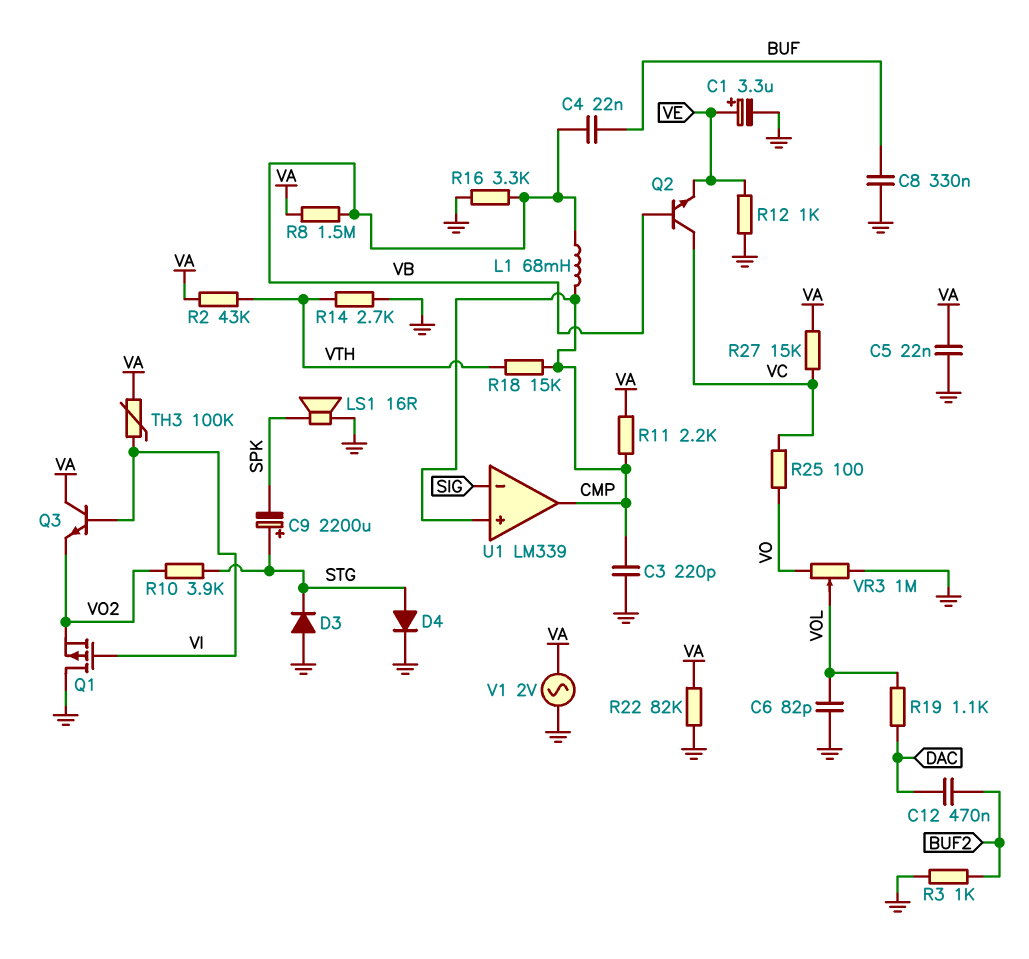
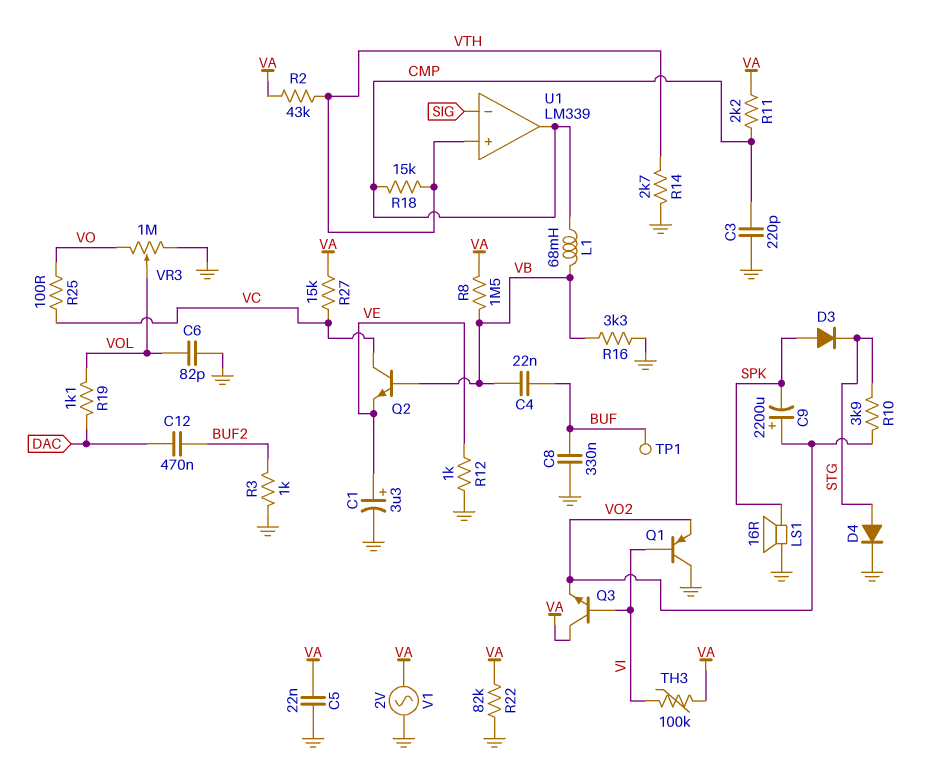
C9: 2200uF (plus STG, minus SPK) -> 2200uF (plus VO2, minus SPK)
D3: diode (A GND, K STG) -> diode (A SPK, K STG)
Q1: PMOS (G VI, D GND, S VO2) -> PNP (B VI, C GND, E VO2)
TP1: none -> test point (BUF)
U1 pin in+: CMP -> VTH

